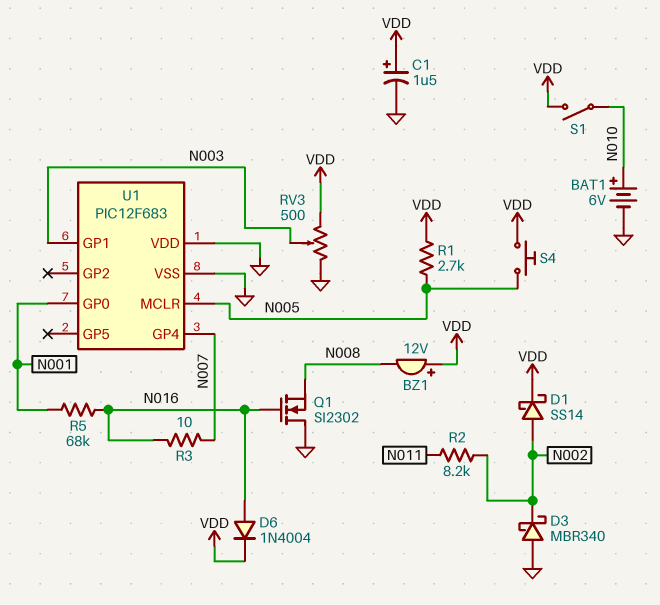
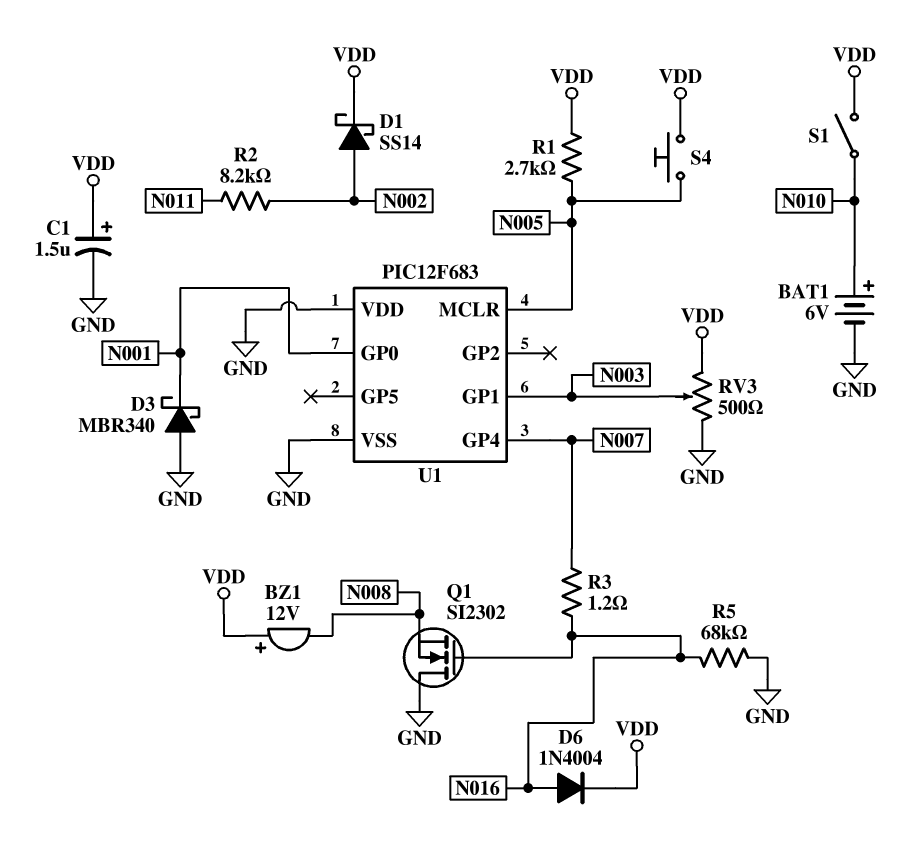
D3: schottky MBR340 (A GND, K N002) -> schottky MBR340 (A GND, K N001)
R3: 10 (N007, N016) -> 1.2 (N007, N016)
R5: 68k (N001, N016) -> 68k (GND, N016)

